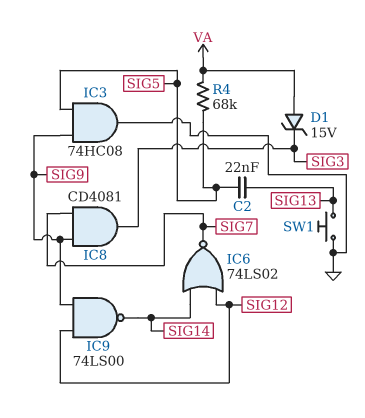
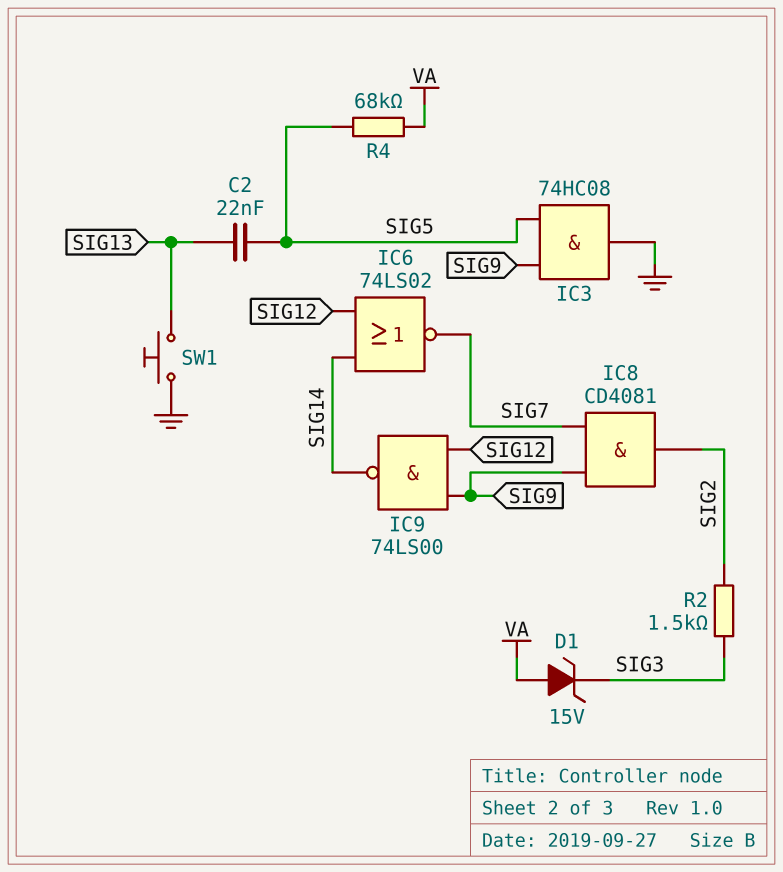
IC8: AND CD4081 (in SIG7, in SIG9, out SIG3) -> AND CD4081 (in SIG7, in SIG9, out SIG2)
R2: none -> 1.5k (SIG2, SIG3)

